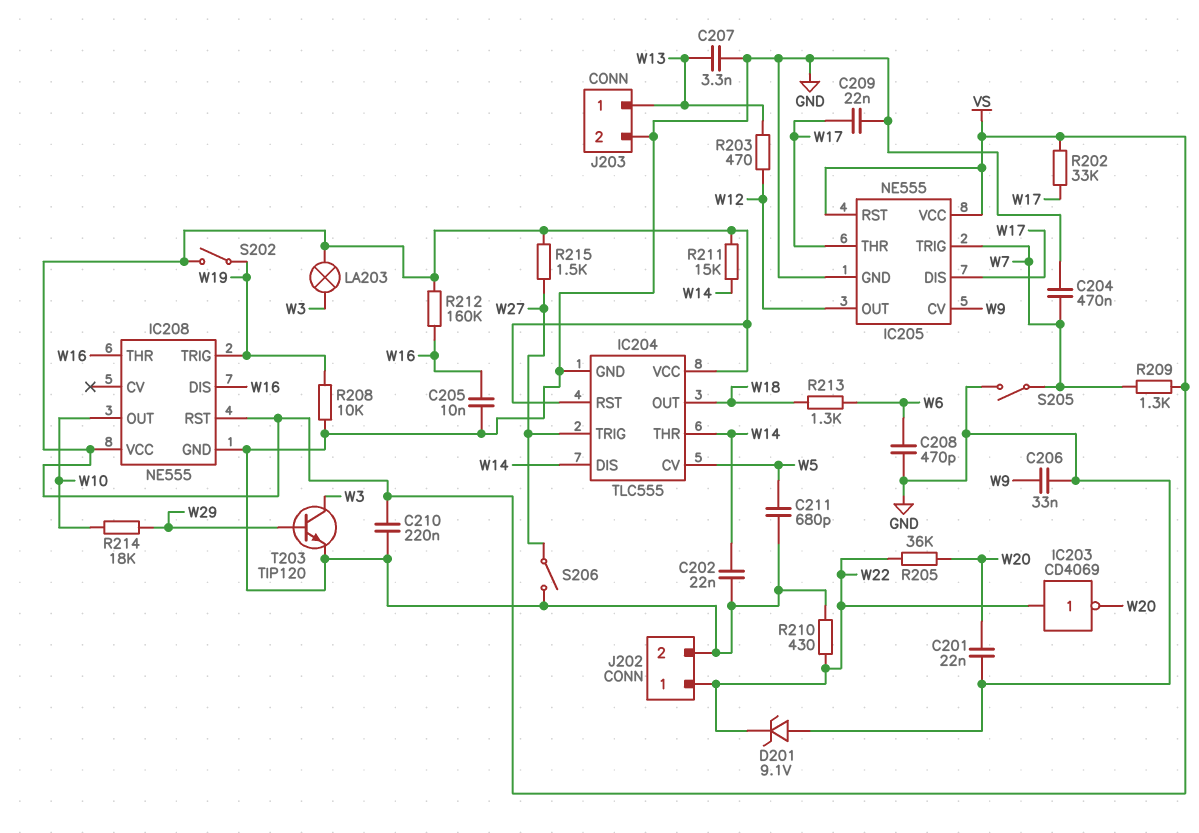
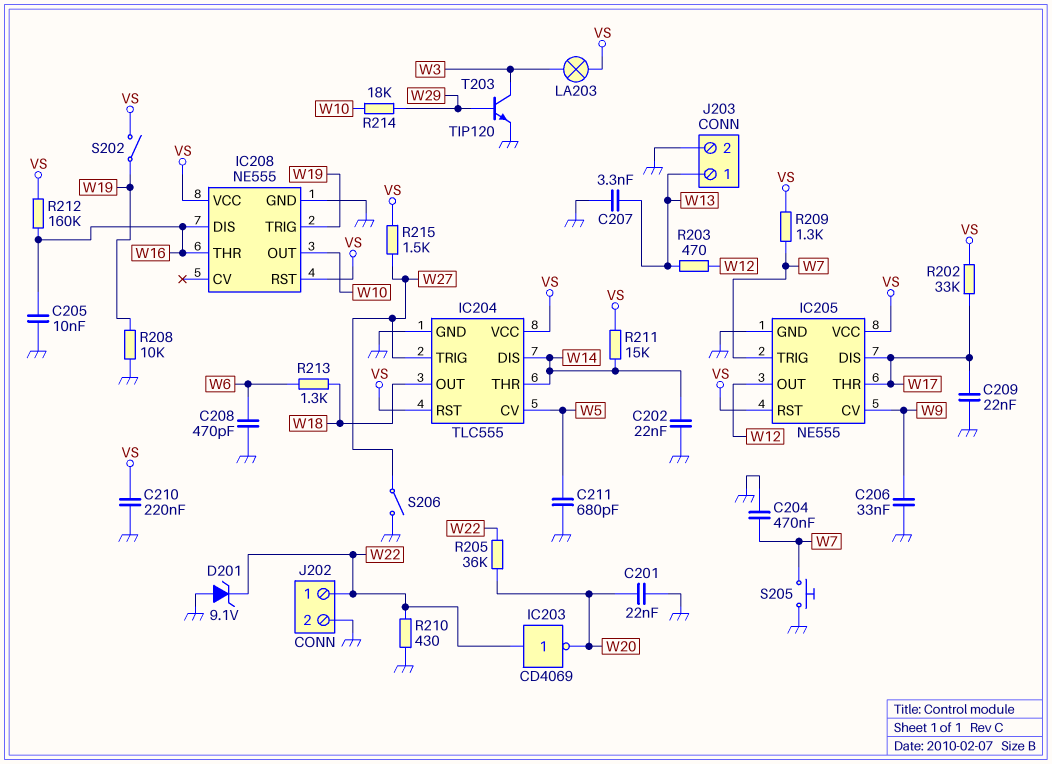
S205: switch (GND, W7) -> button (GND, W7)

